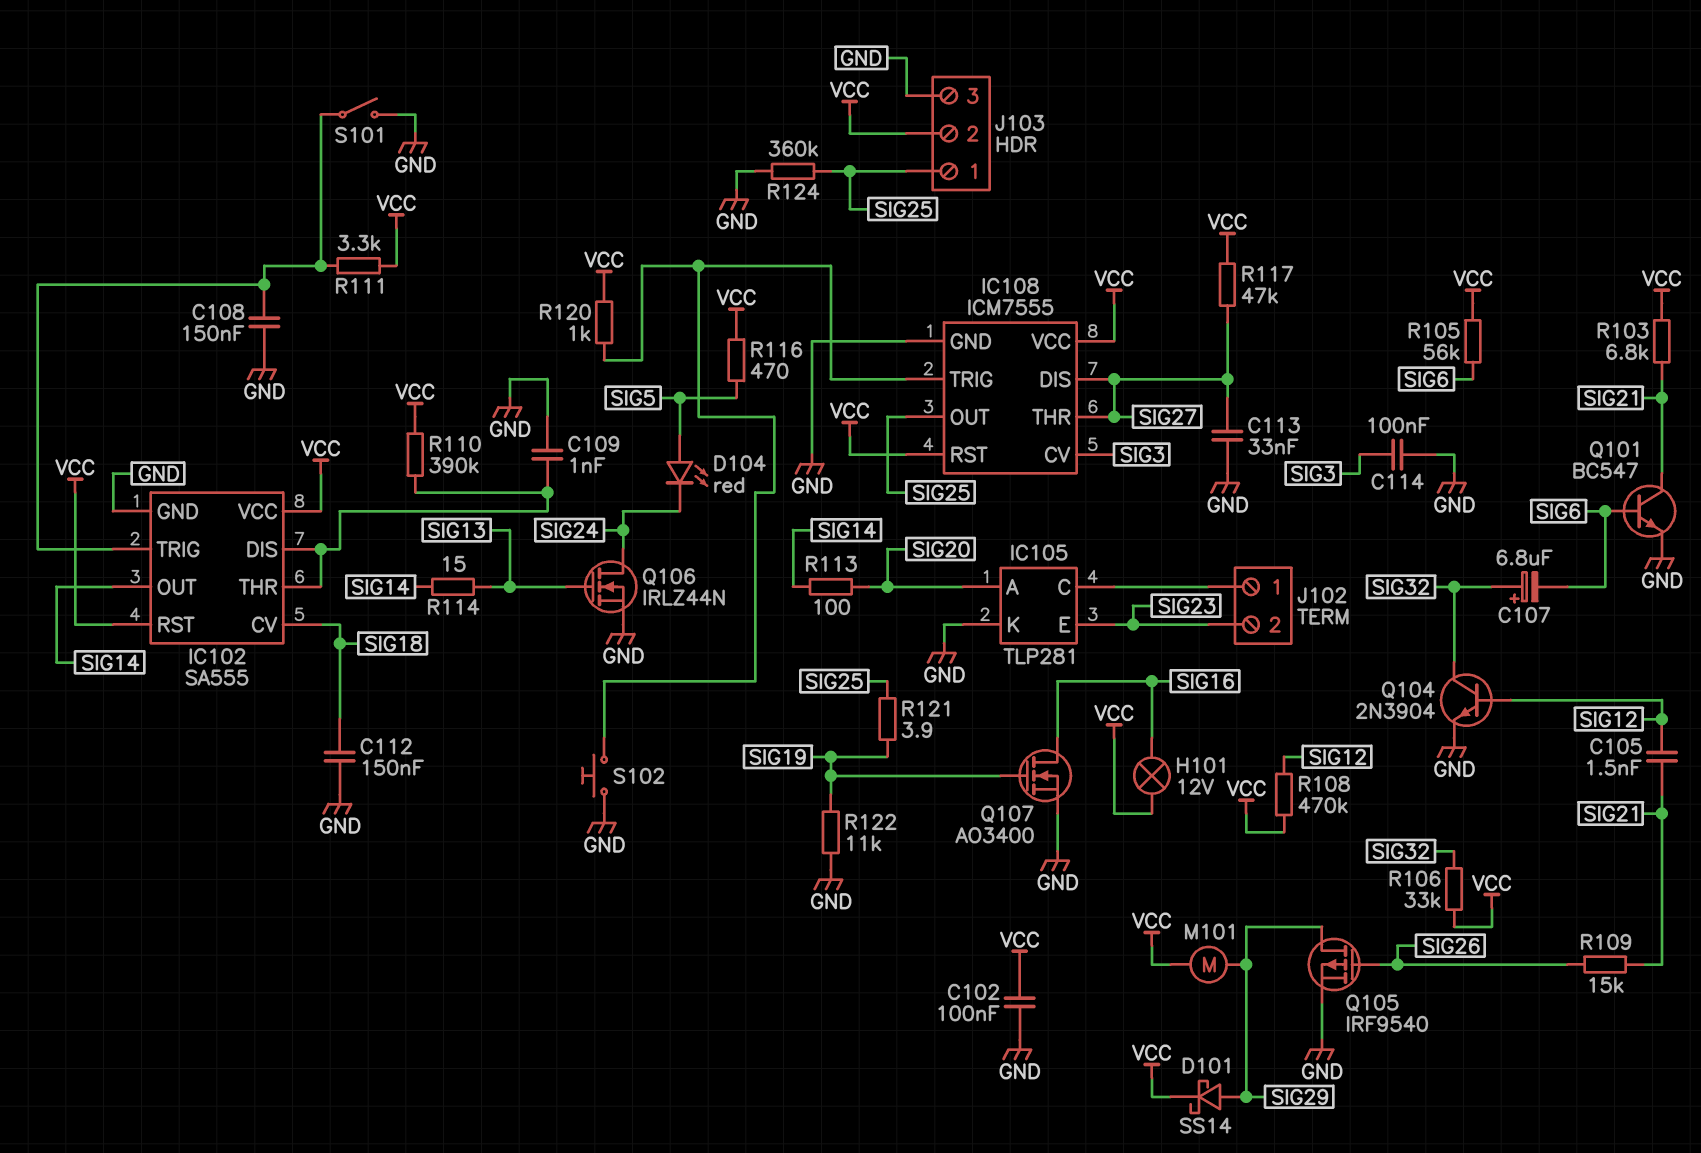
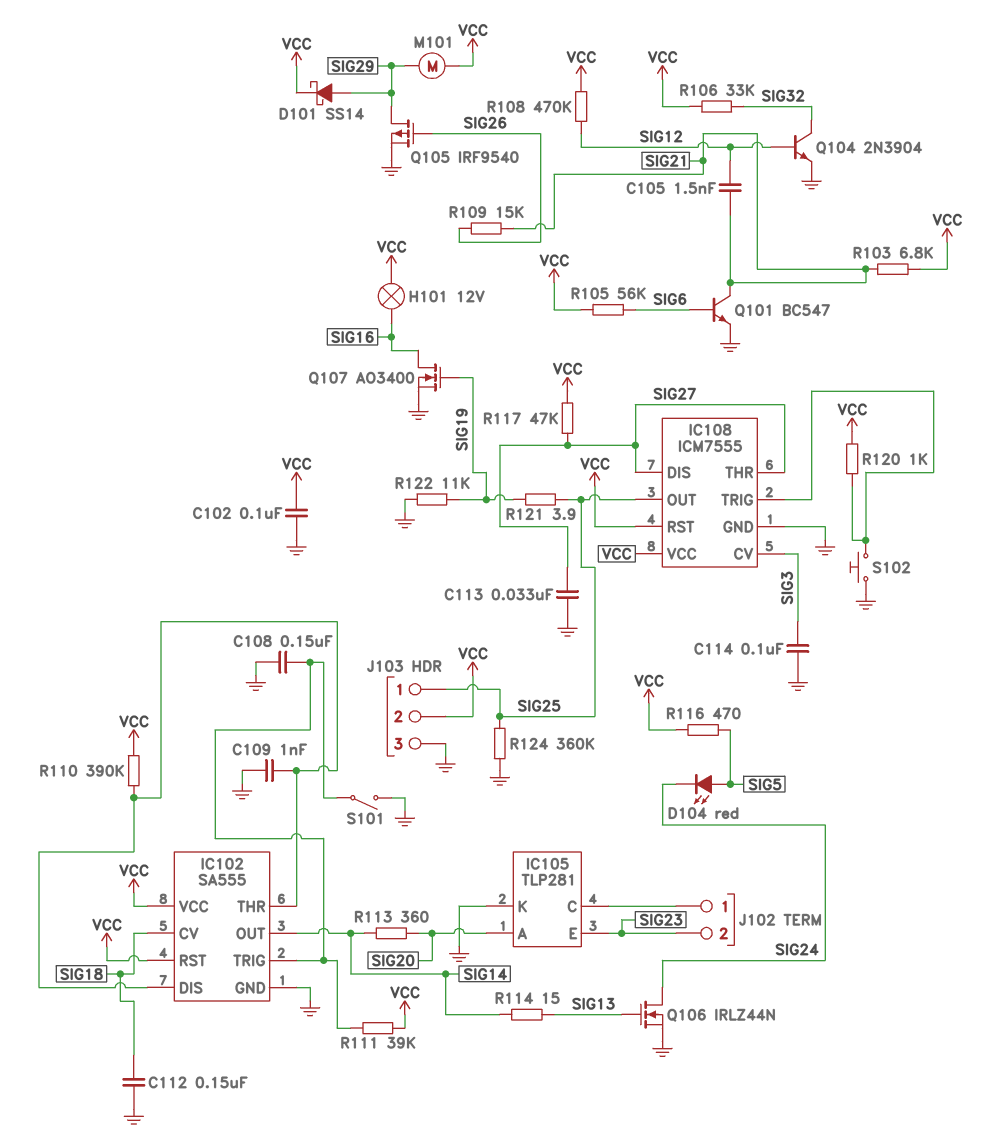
C107: 6.8uF (plus SIG32, minus SIG6) -> none
R111: 3.3k (IC102/TRIG, VCC) -> 39k (IC102/TRIG, VCC)
R113: 100 (SIG14, SIG20) -> 360 (SIG14, SIG20)

